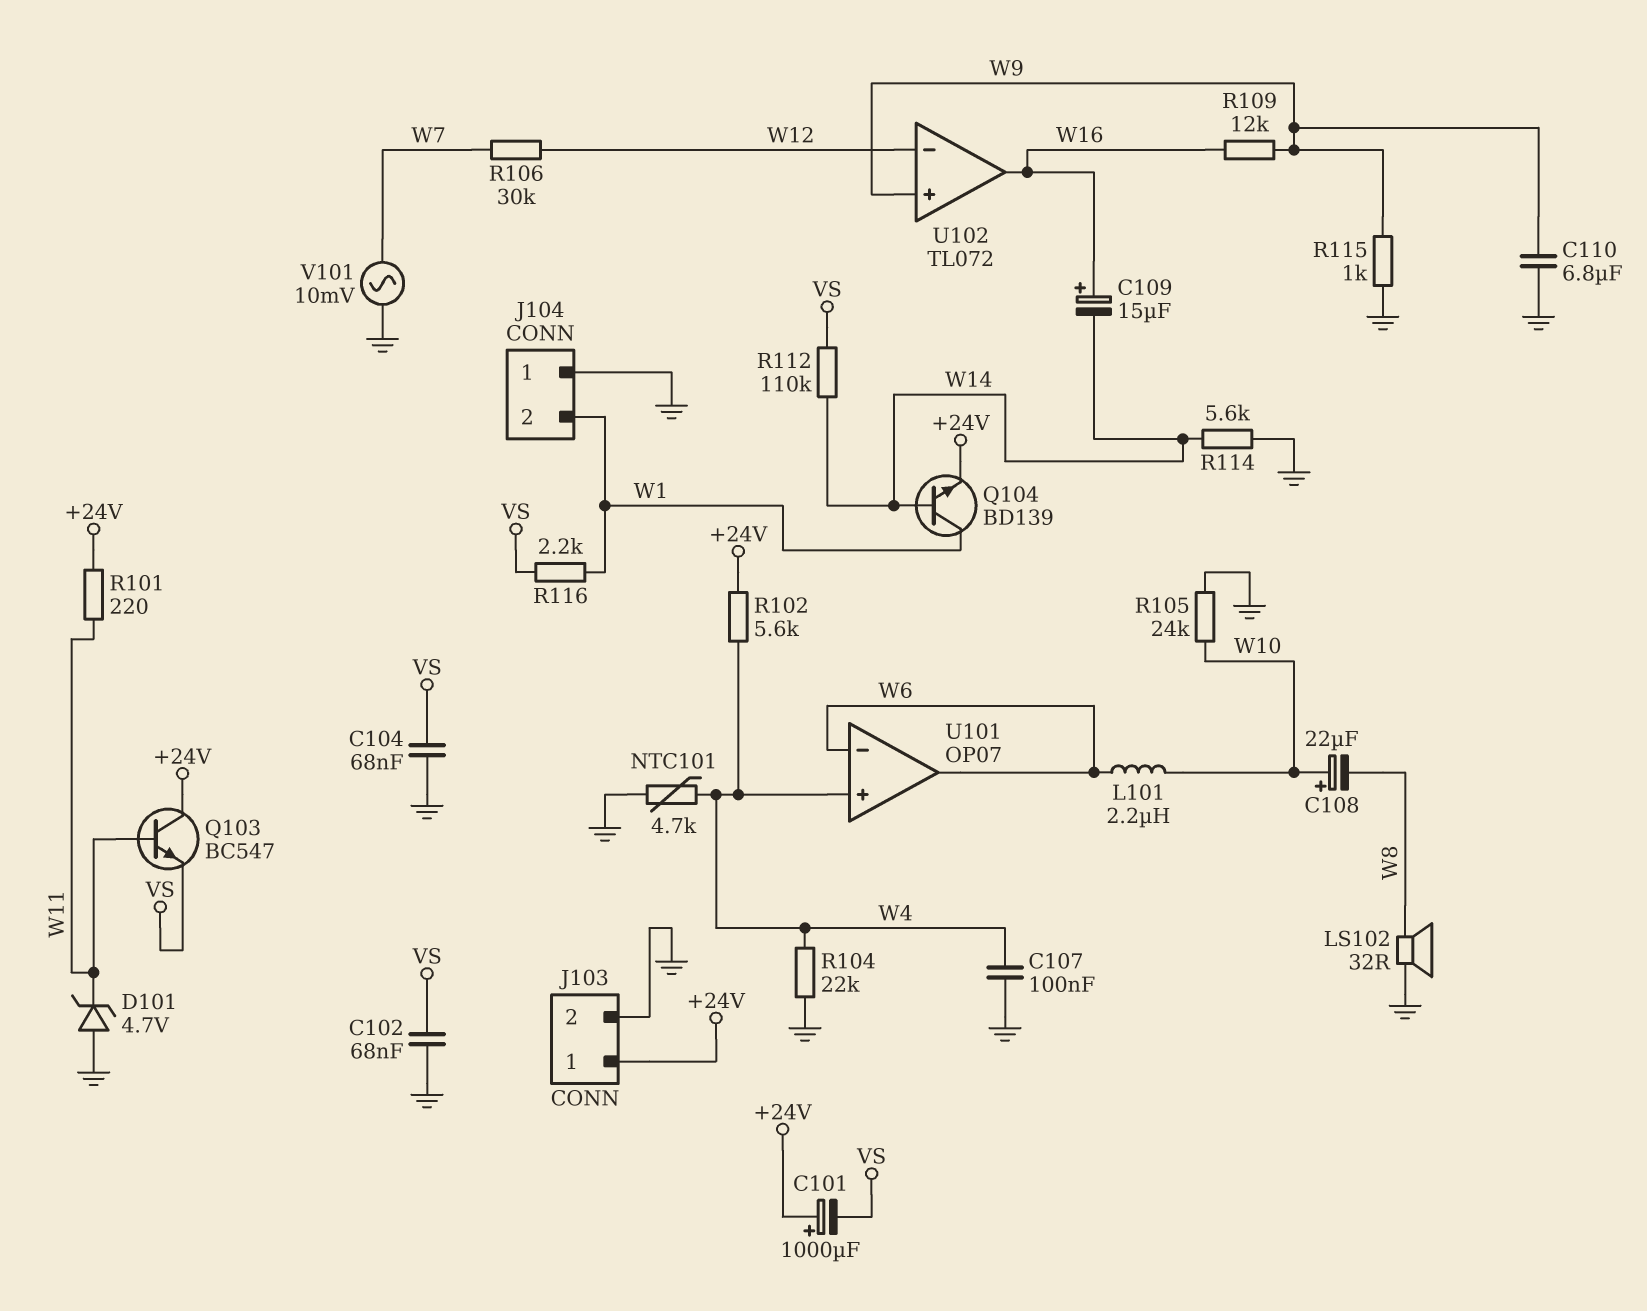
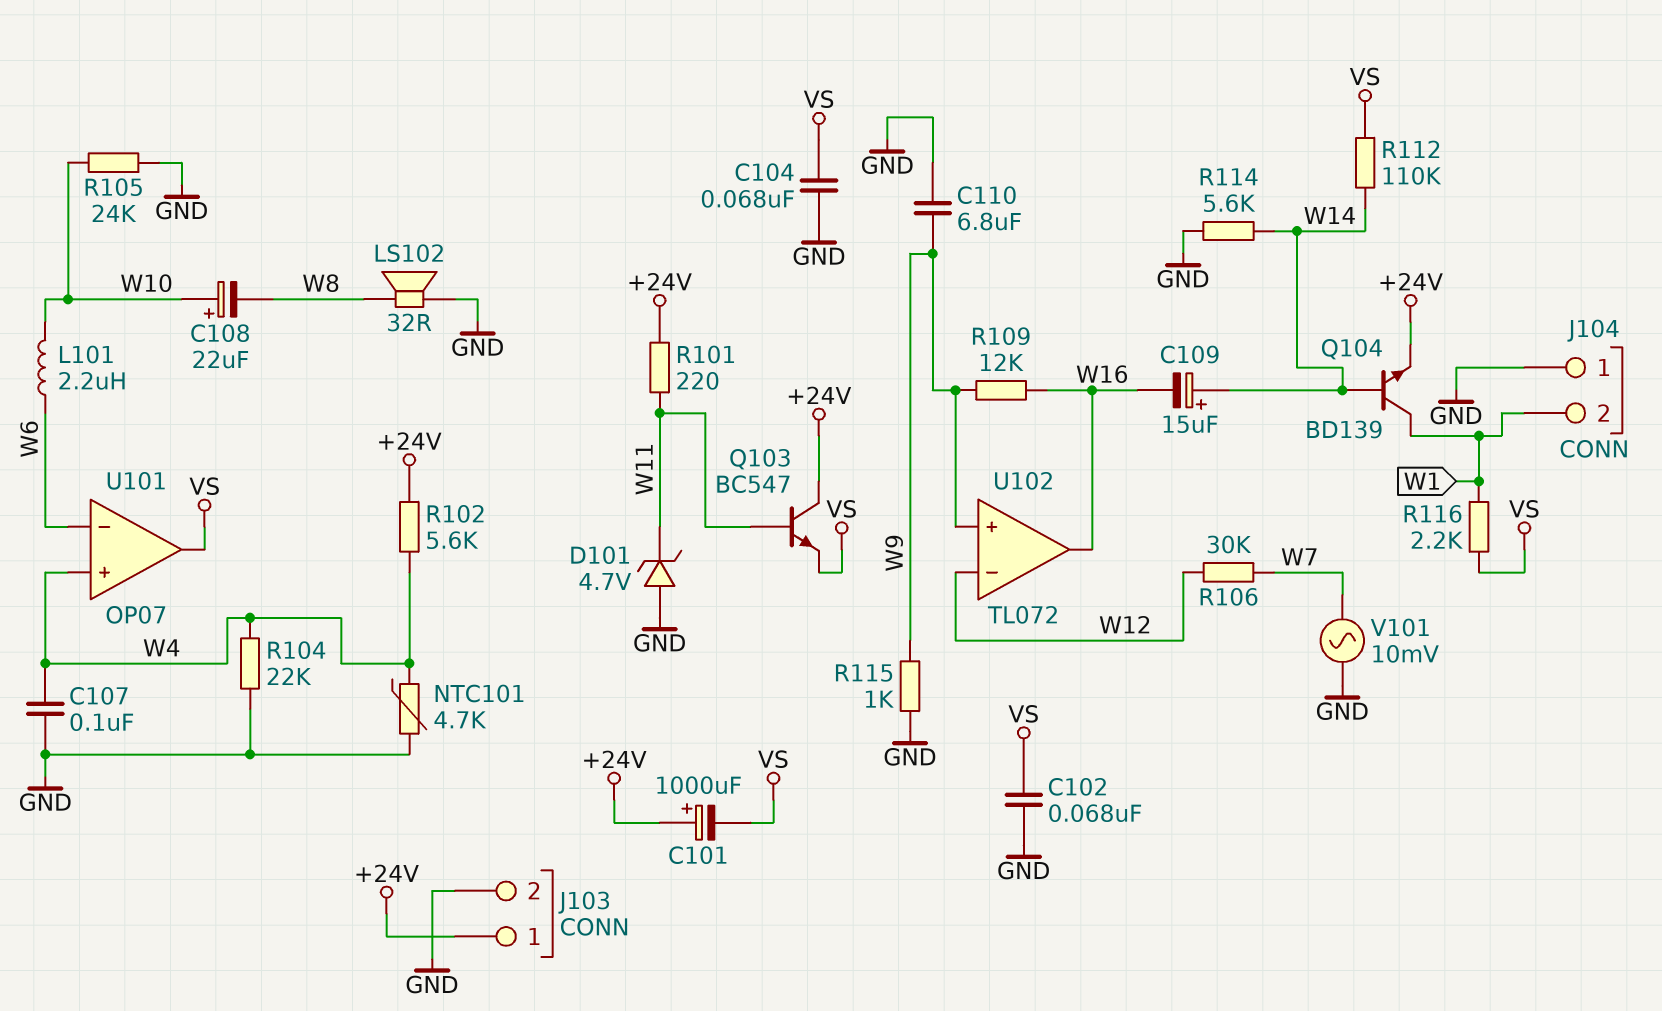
C109: 15uF (plus W16, minus W14) -> 15uF (plus W14, minus W16)
U101 pin out: W6 -> VS

